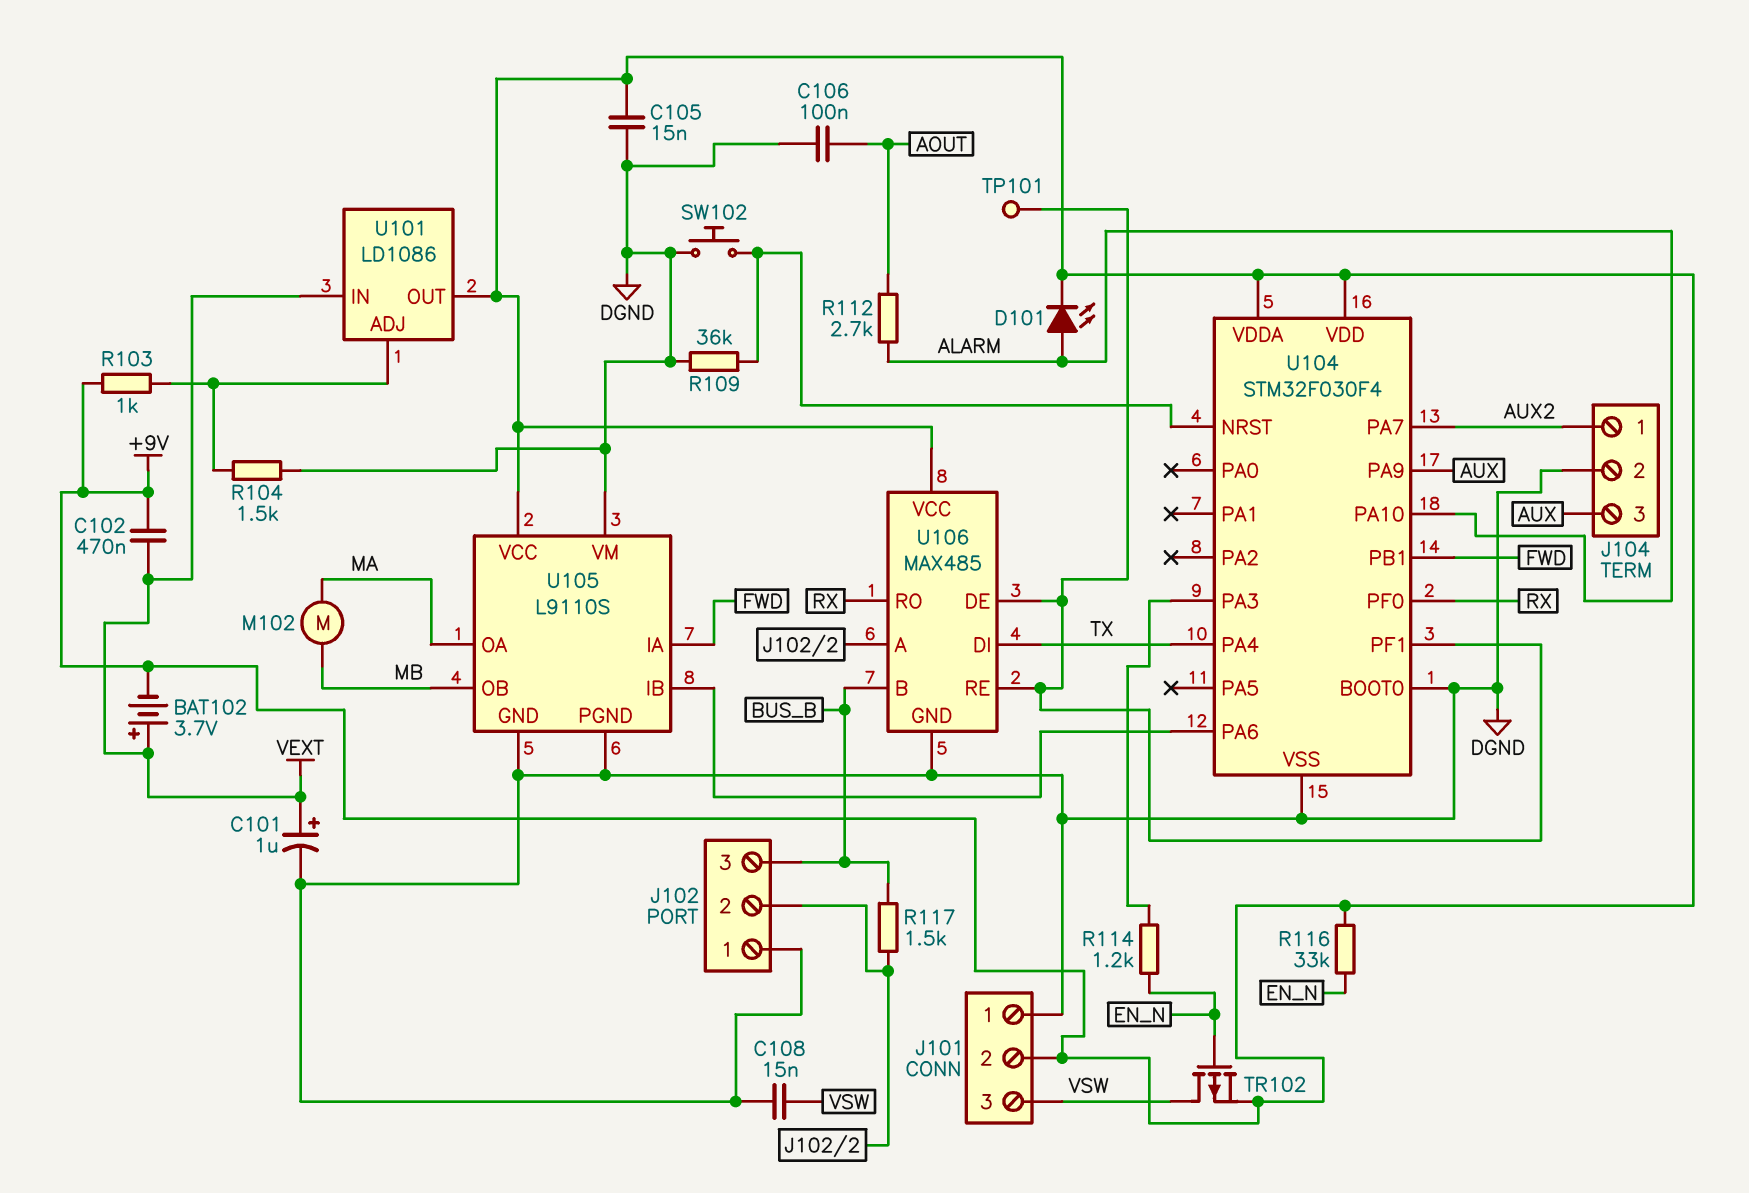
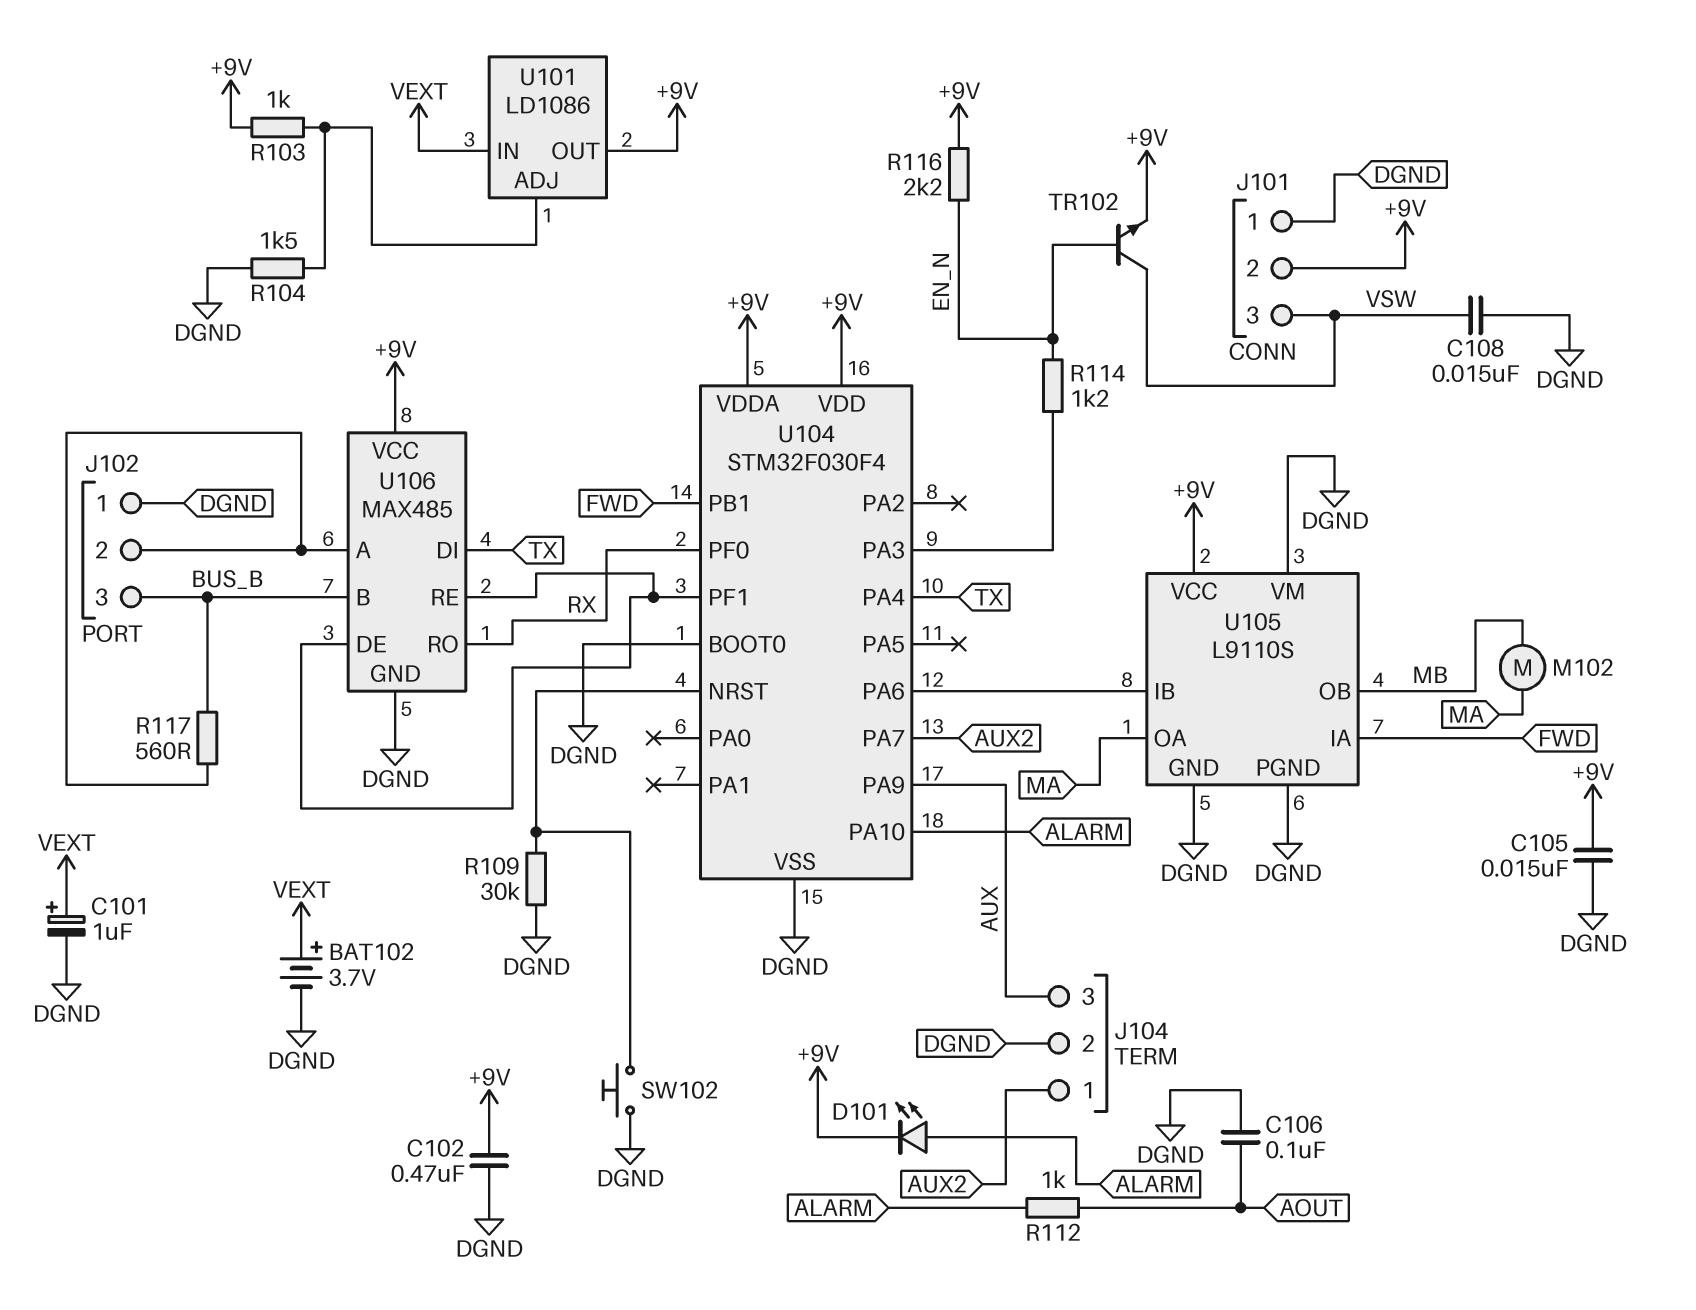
BAT102: 3.7V (plus VEXT, minus +9V) -> 3.7V (plus VEXT, minus DGND)
C102: 470nF (+9V, VEXT) -> 470nF (+9V, DGND)
R109: 36k (DGND, U104/NRST) -> 30k (DGND, U104/NRST)
R112: 2.7k (ALARM, AOUT) -> 1k (ALARM, AOUT)
R116: 33k (+9V, EN_N) -> 2.2k (+9V, EN_N)
R117: 1.5k (BUS_B, J102/2) -> 560 (BUS_B, J102/2)
TP101: test point (U104/PF1) -> none
TR102: PMOS (G EN_N, D VSW, S +9V) -> NPN (B EN_N, C VSW, E +9V)

